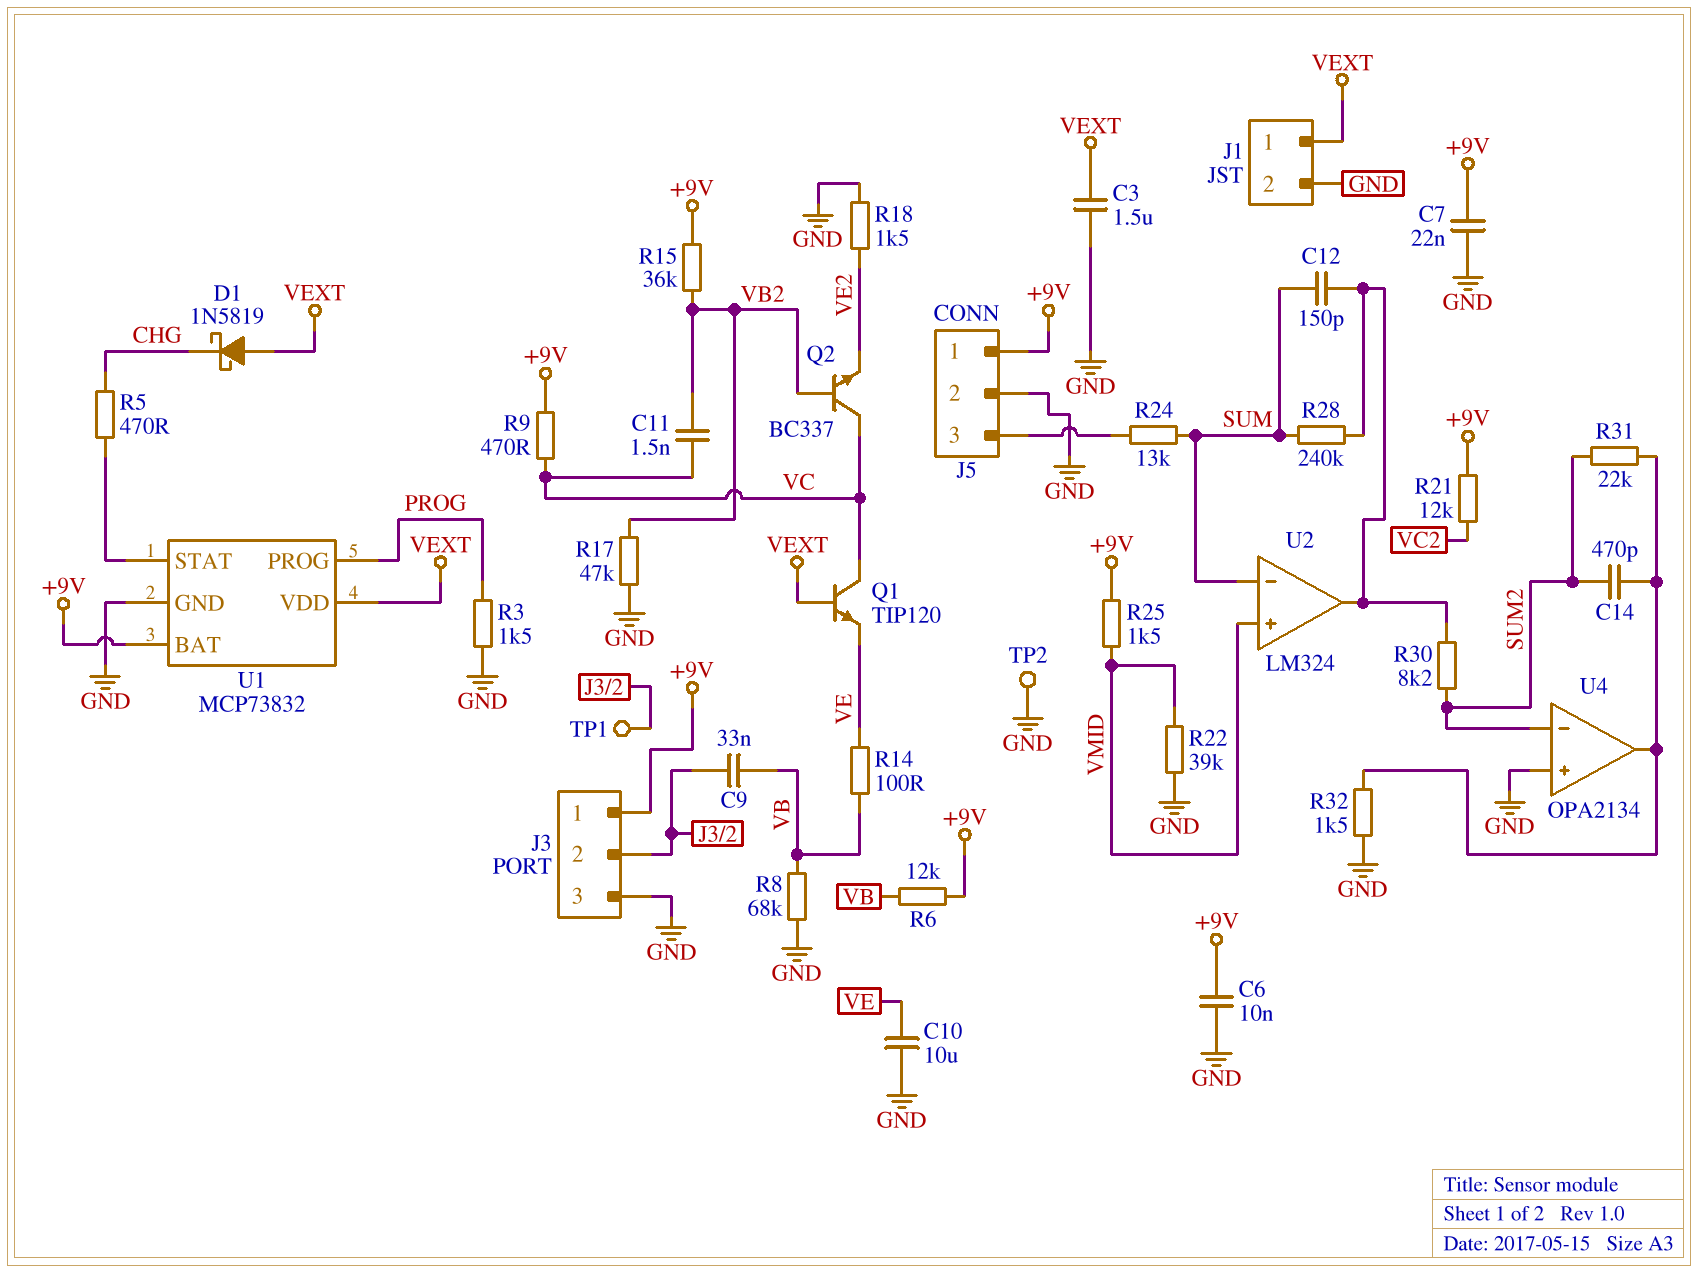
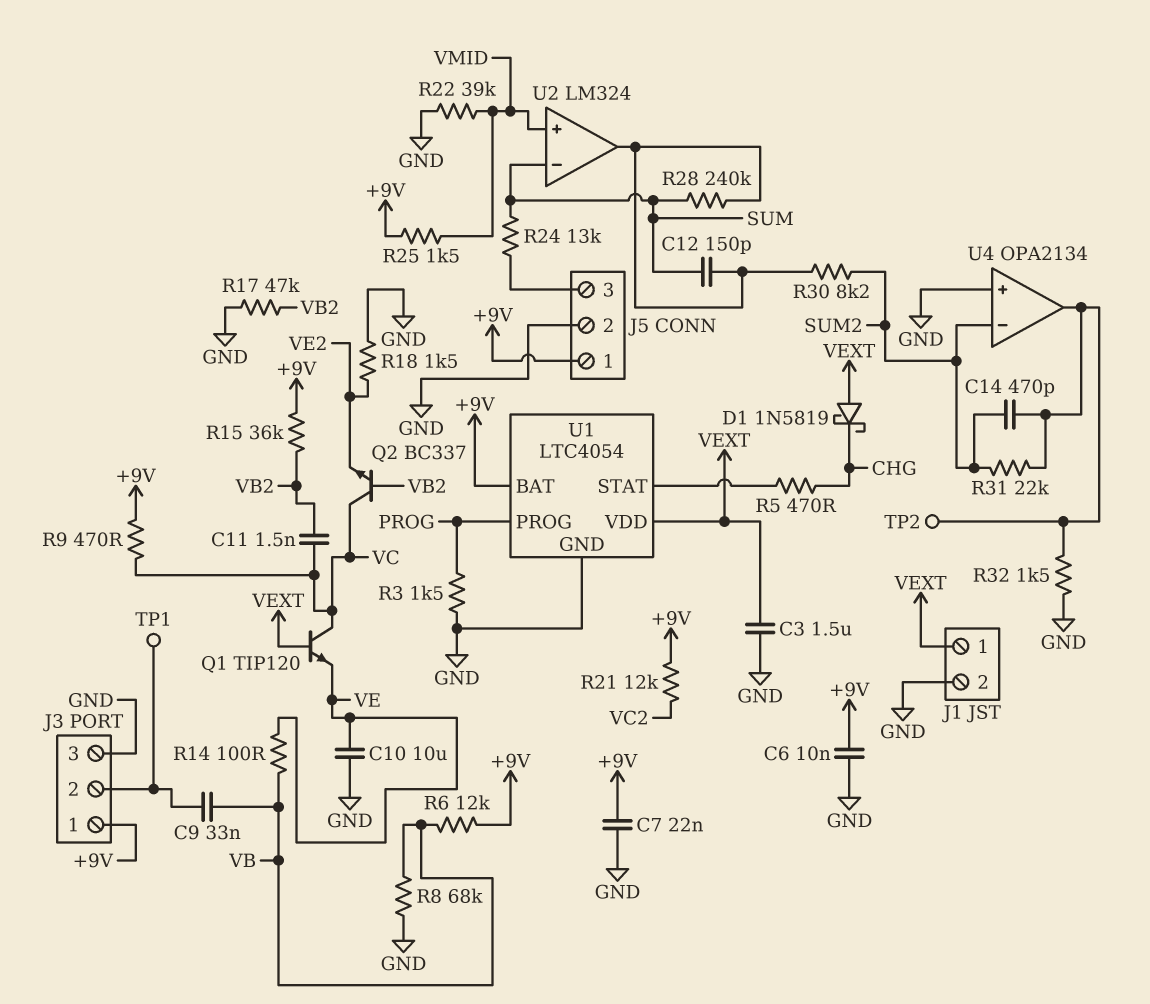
TP2: test point (GND) -> test point (U4/out)
U1: MCP73832 -> LTC4054

